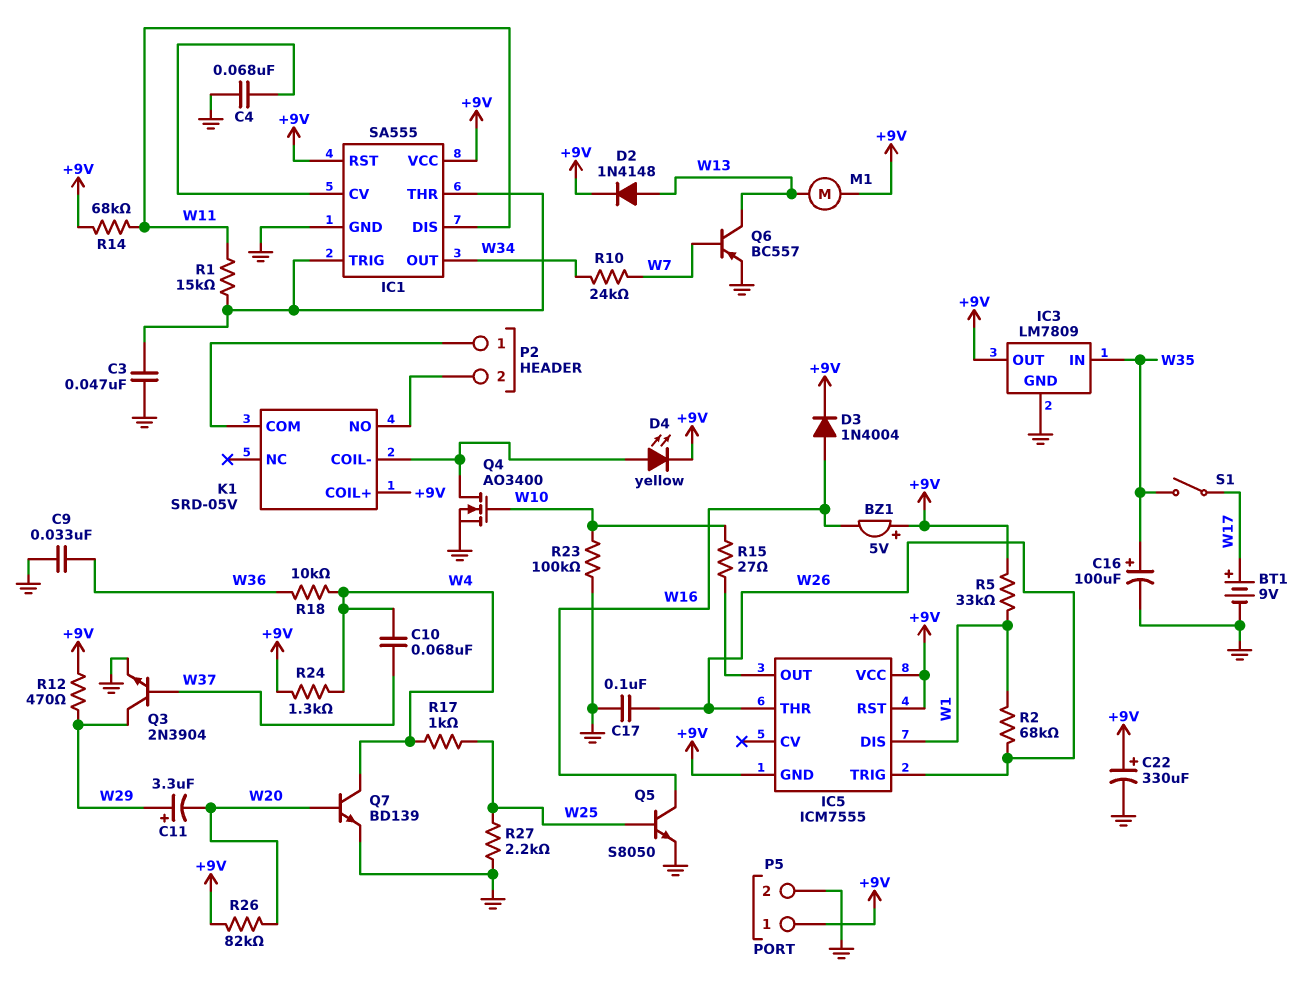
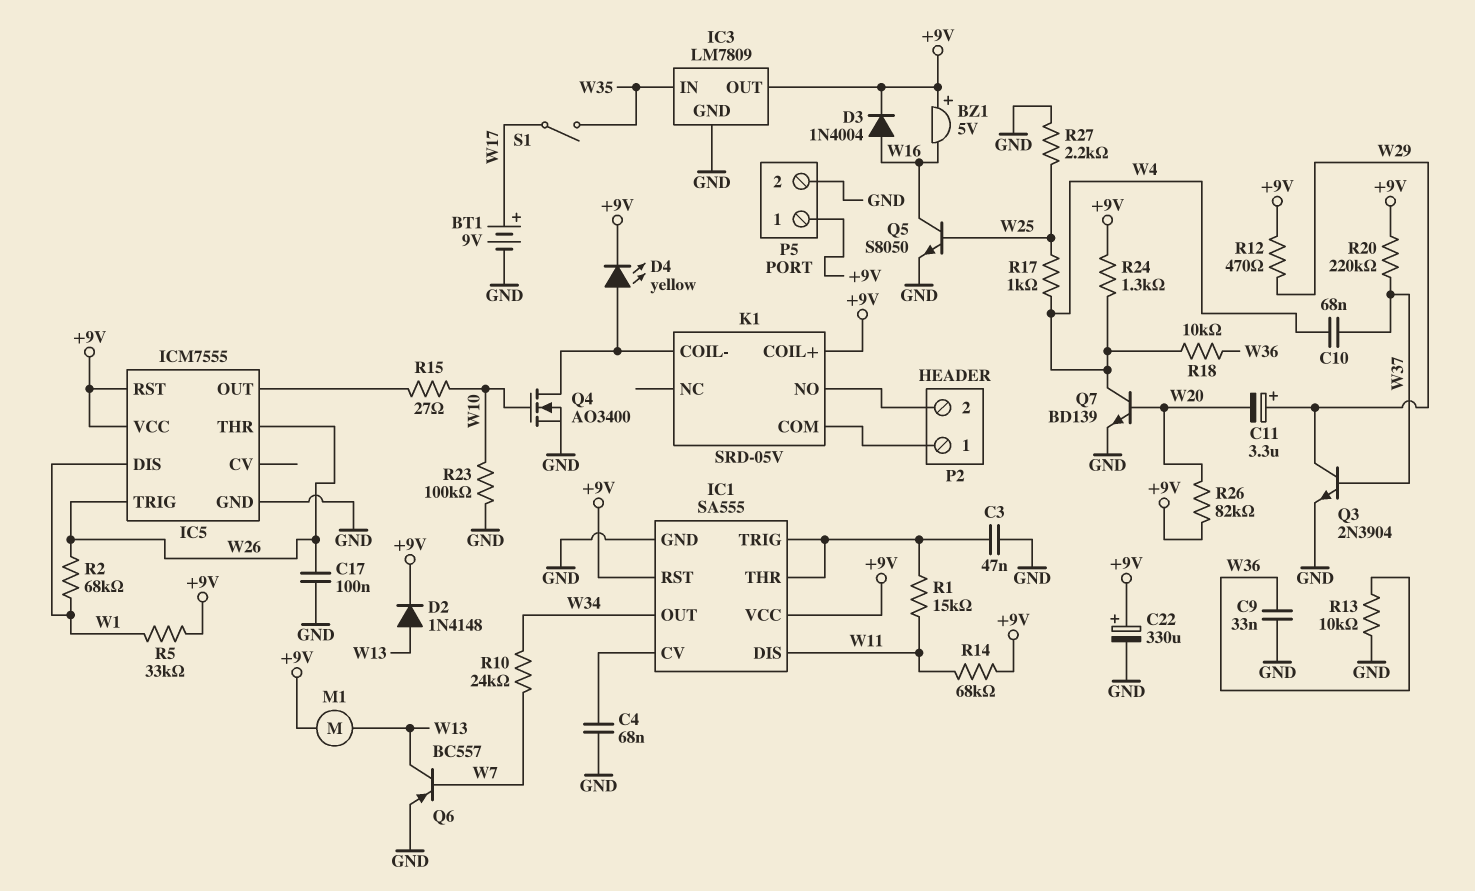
C16: 100uF (plus W35, minus GND) -> none
IC5 pin GND: +9V -> GND
R13: none -> 10k (GND, W36)
R20: none -> 220k (+9V, W37)

